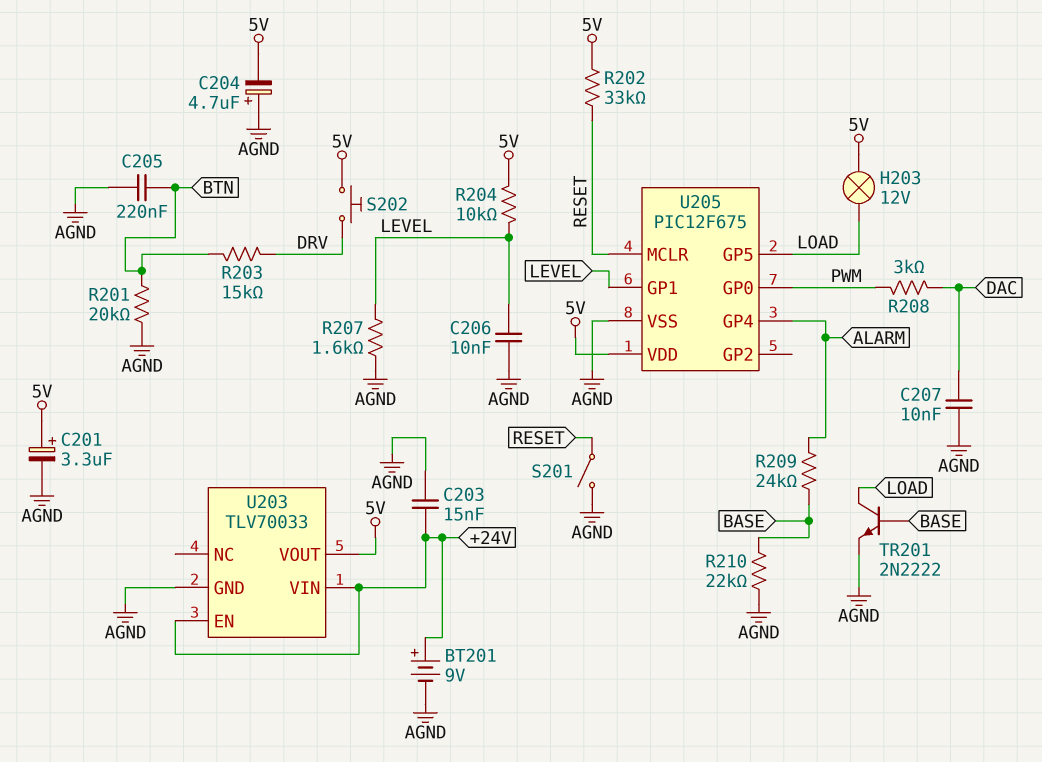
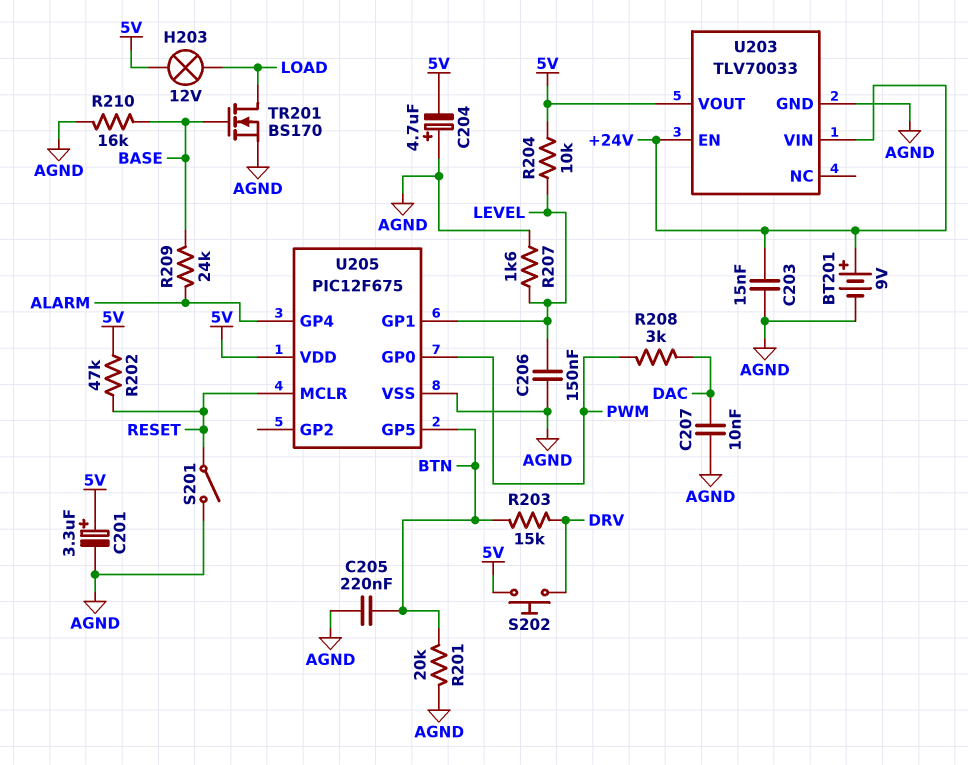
C206: 10nF (AGND, LEVEL) -> 150nF (AGND, LEVEL)
R202: 33k (5V, RESET) -> 47k (5V, RESET)
R210: 22k (AGND, BASE) -> 16k (AGND, BASE)
TR201: NPN 2N2222 (B BASE, C LOAD, E AGND) -> NMOS BS170 (G BASE, D LOAD, S AGND)
U205 pin GP5: LOAD -> BTN

